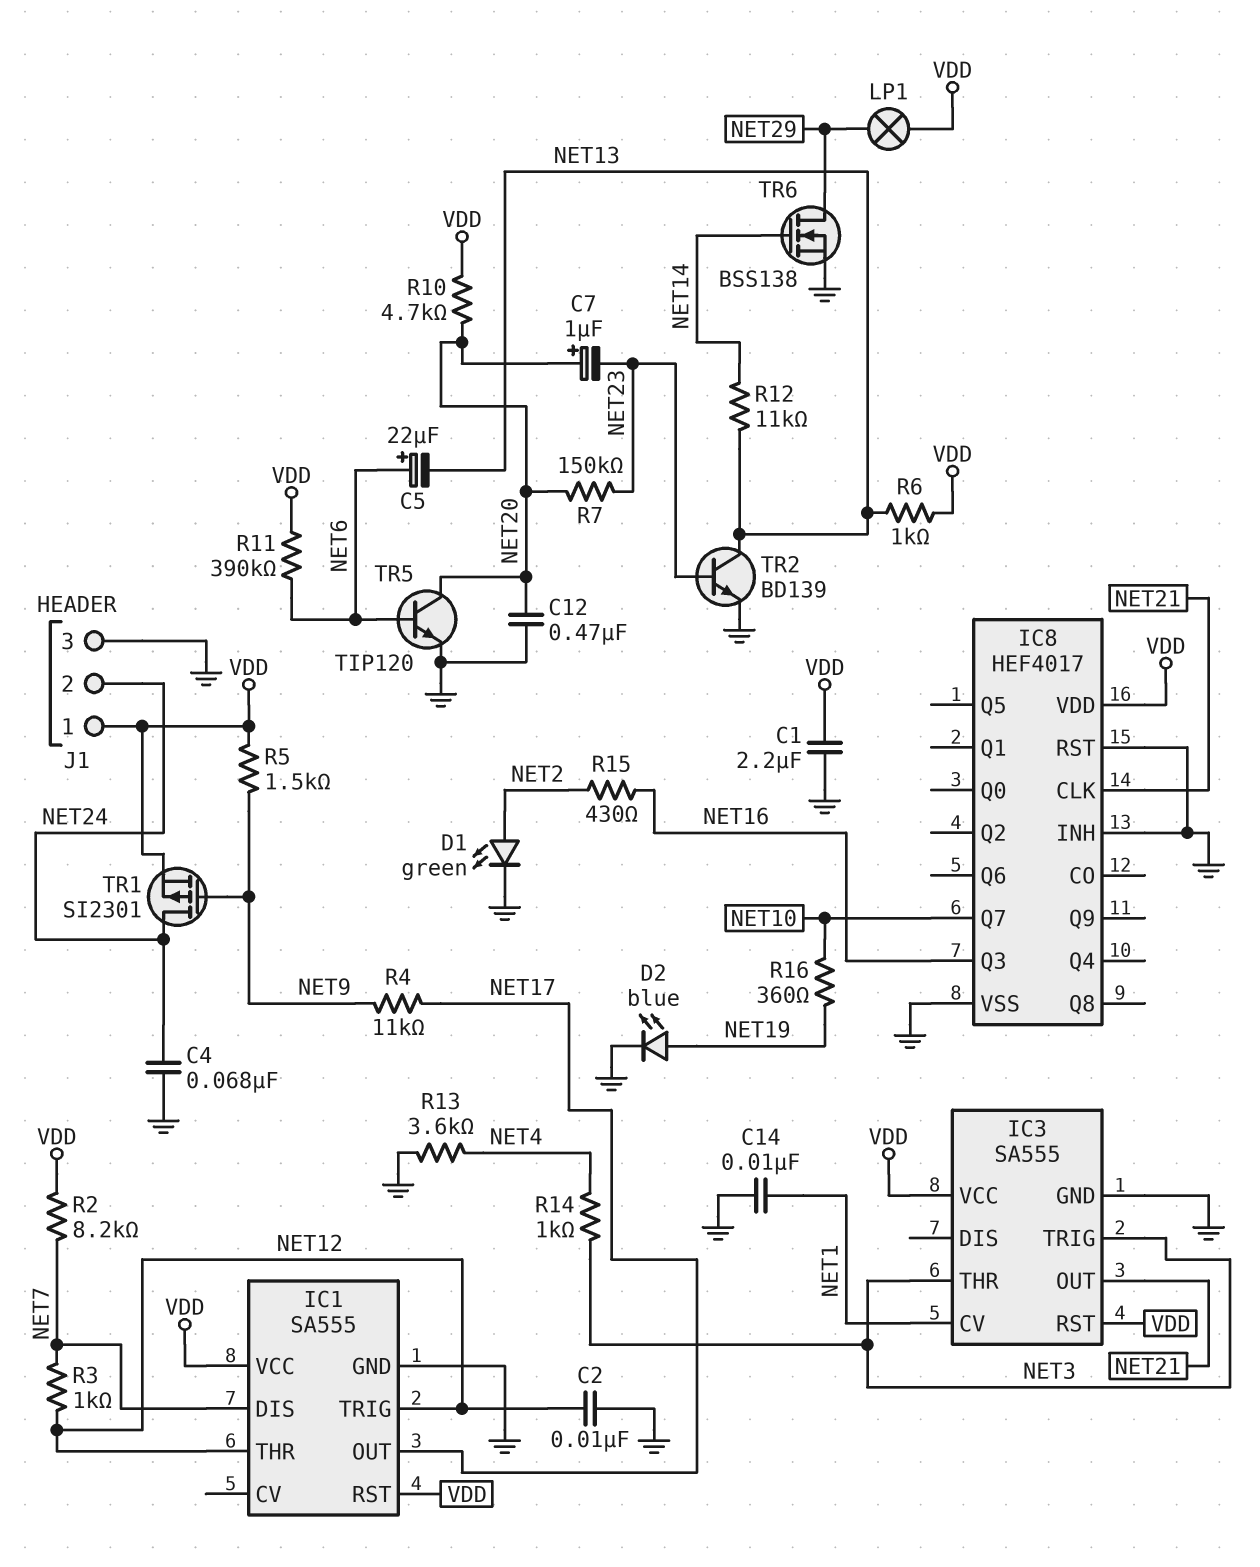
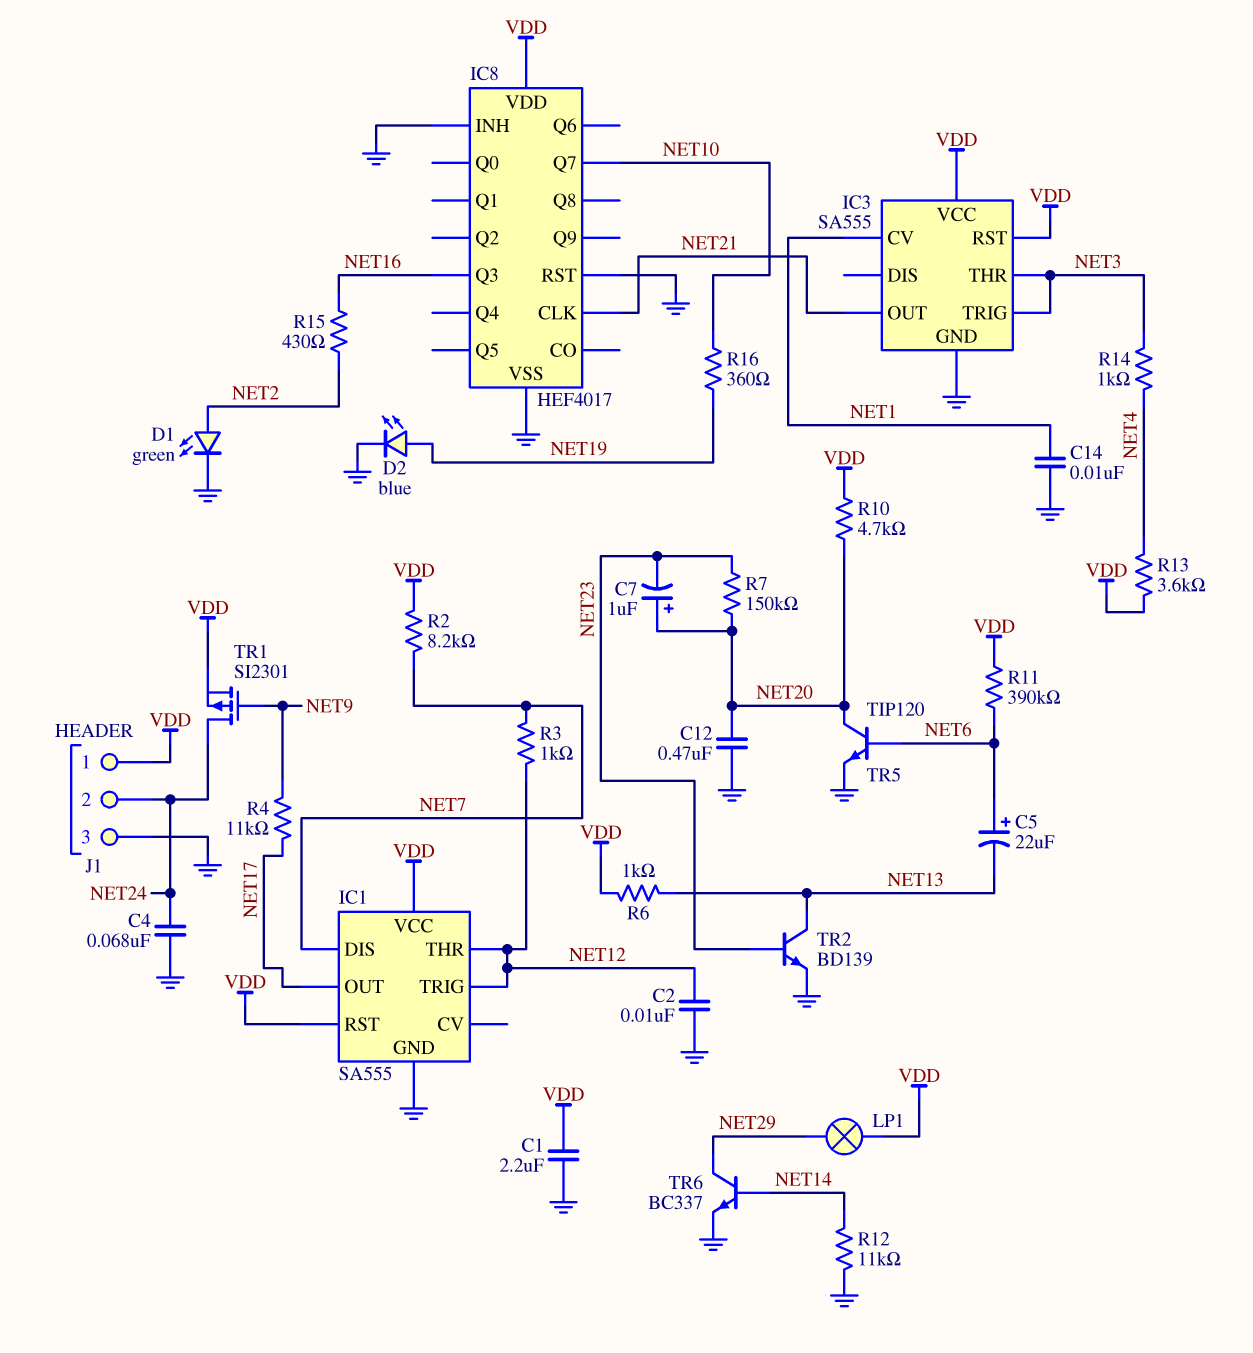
R5: 1.5k (NET9, VDD) -> none
R12: 11k (NET13, NET14) -> 11k (GND, NET14)
R13: 3.6k (GND, NET4) -> 3.6k (NET4, VDD)
TR6: NMOS BSS138 (G NET14, D NET29, S GND) -> NPN BC337 (B NET14, C NET29, E GND)

